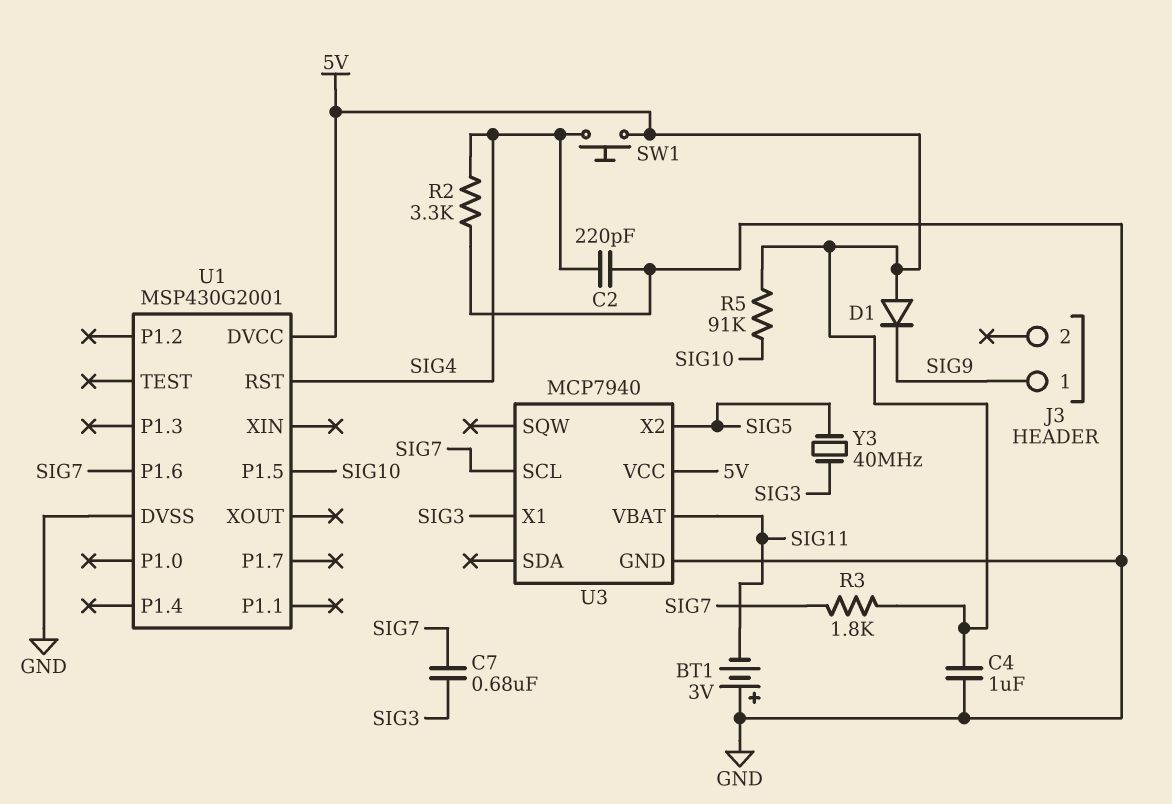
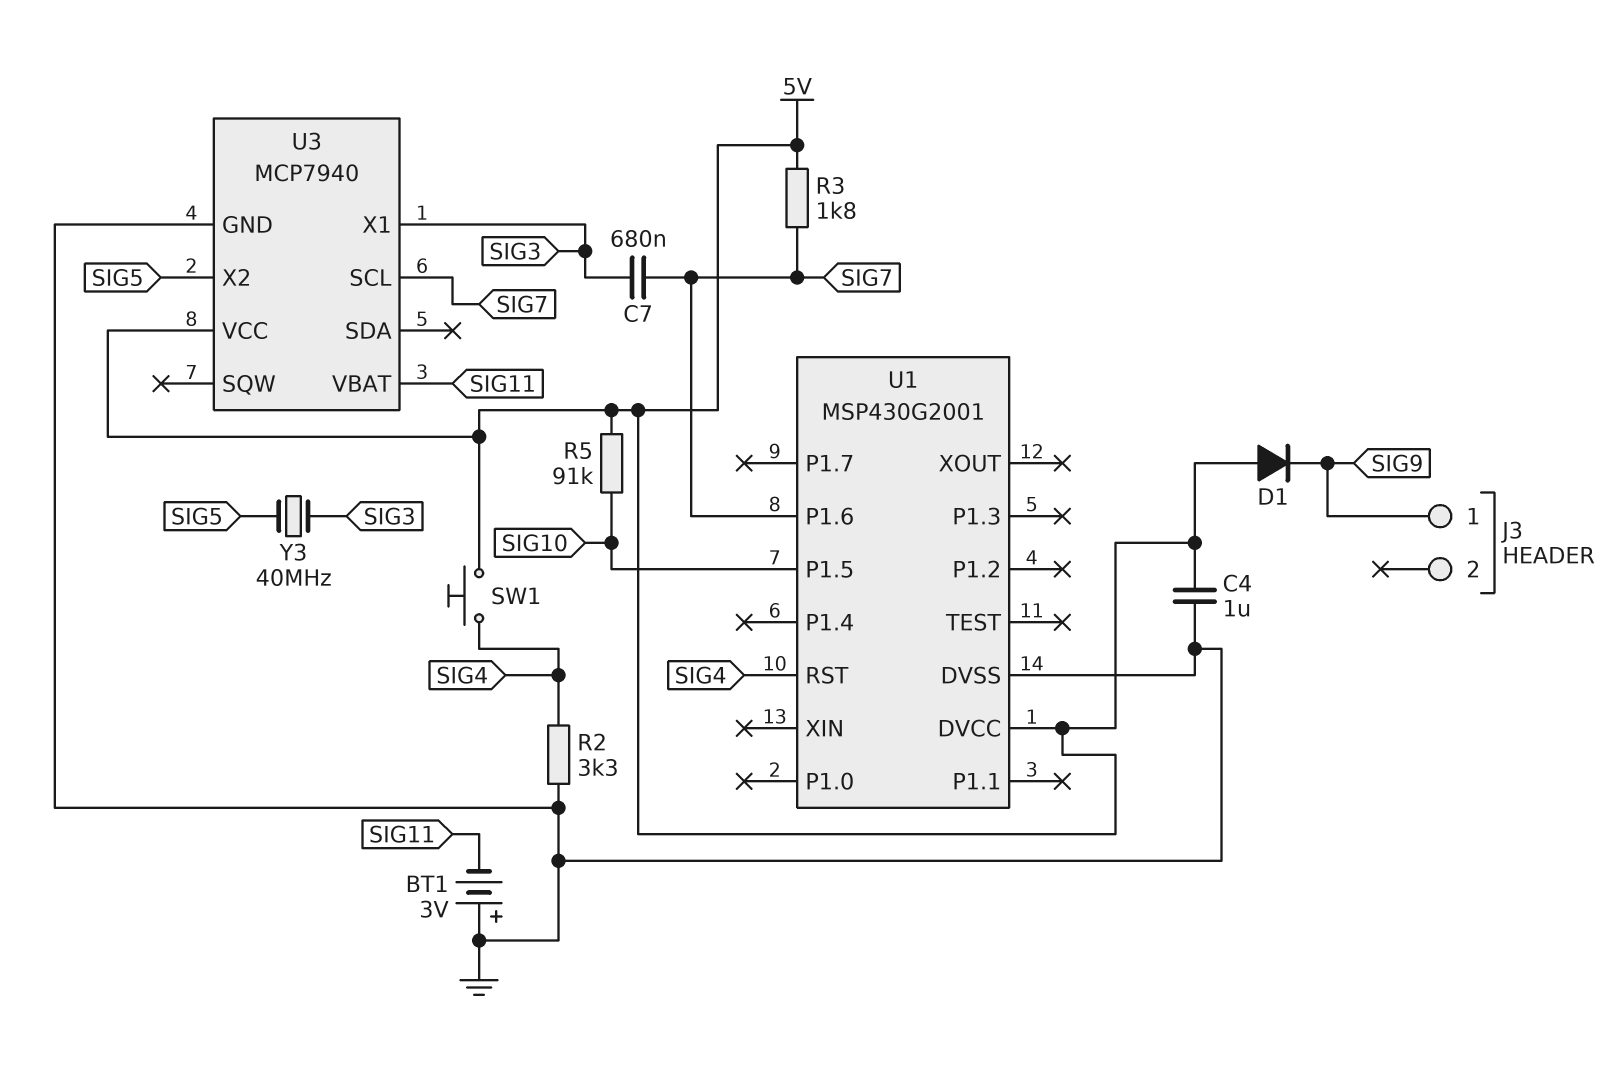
C2: 220pF (GND, SIG4) -> none

